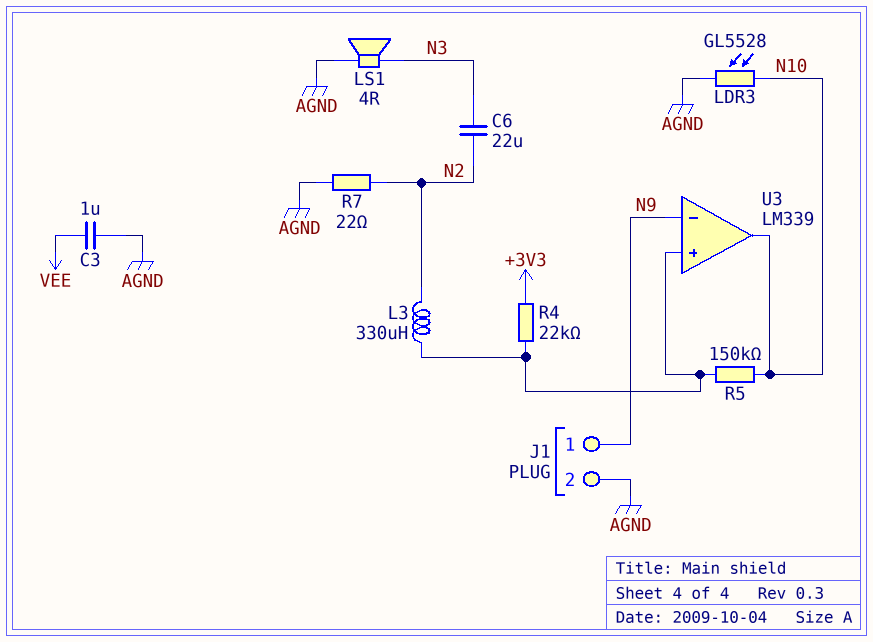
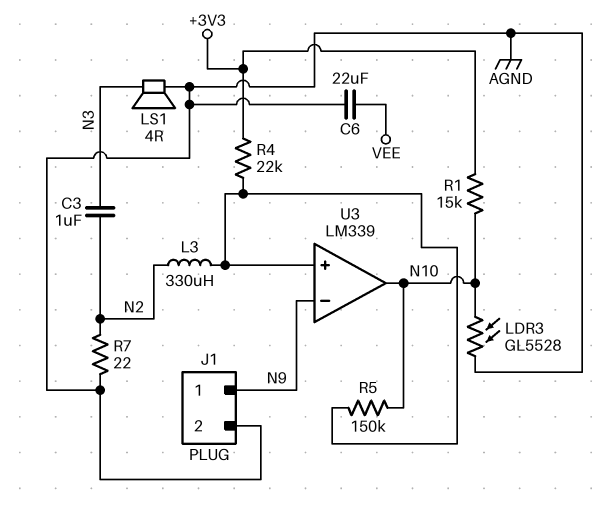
C3: 1uF (AGND, VEE) -> 1uF (N2, N3)
C6: 22uF (N2, N3) -> 22uF (AGND, VEE)
R1: none -> 15k (+3V3, N10)

